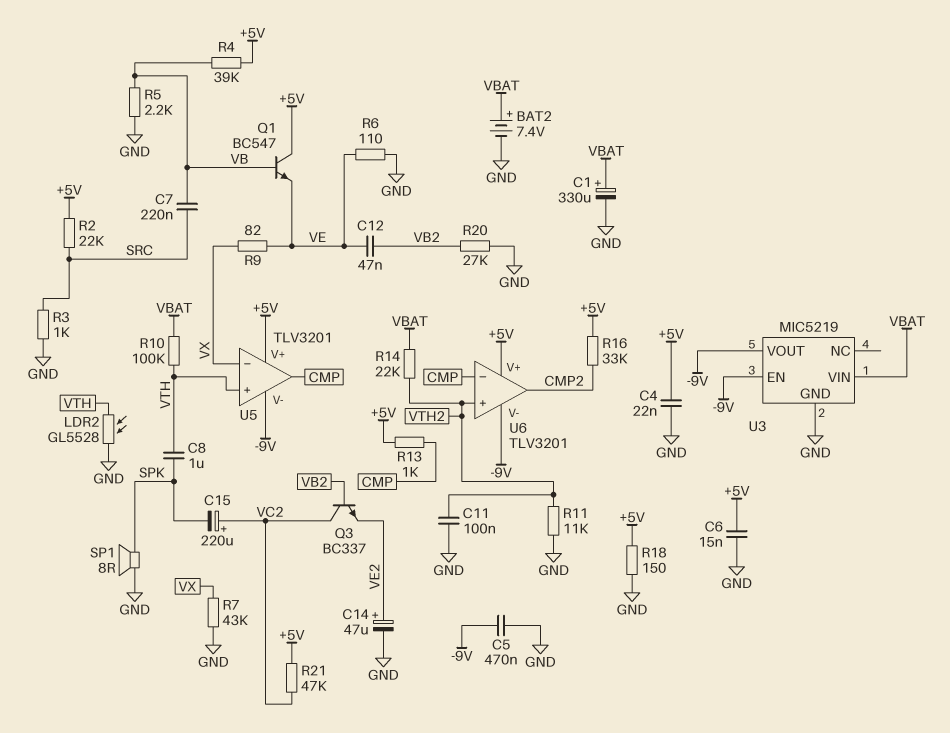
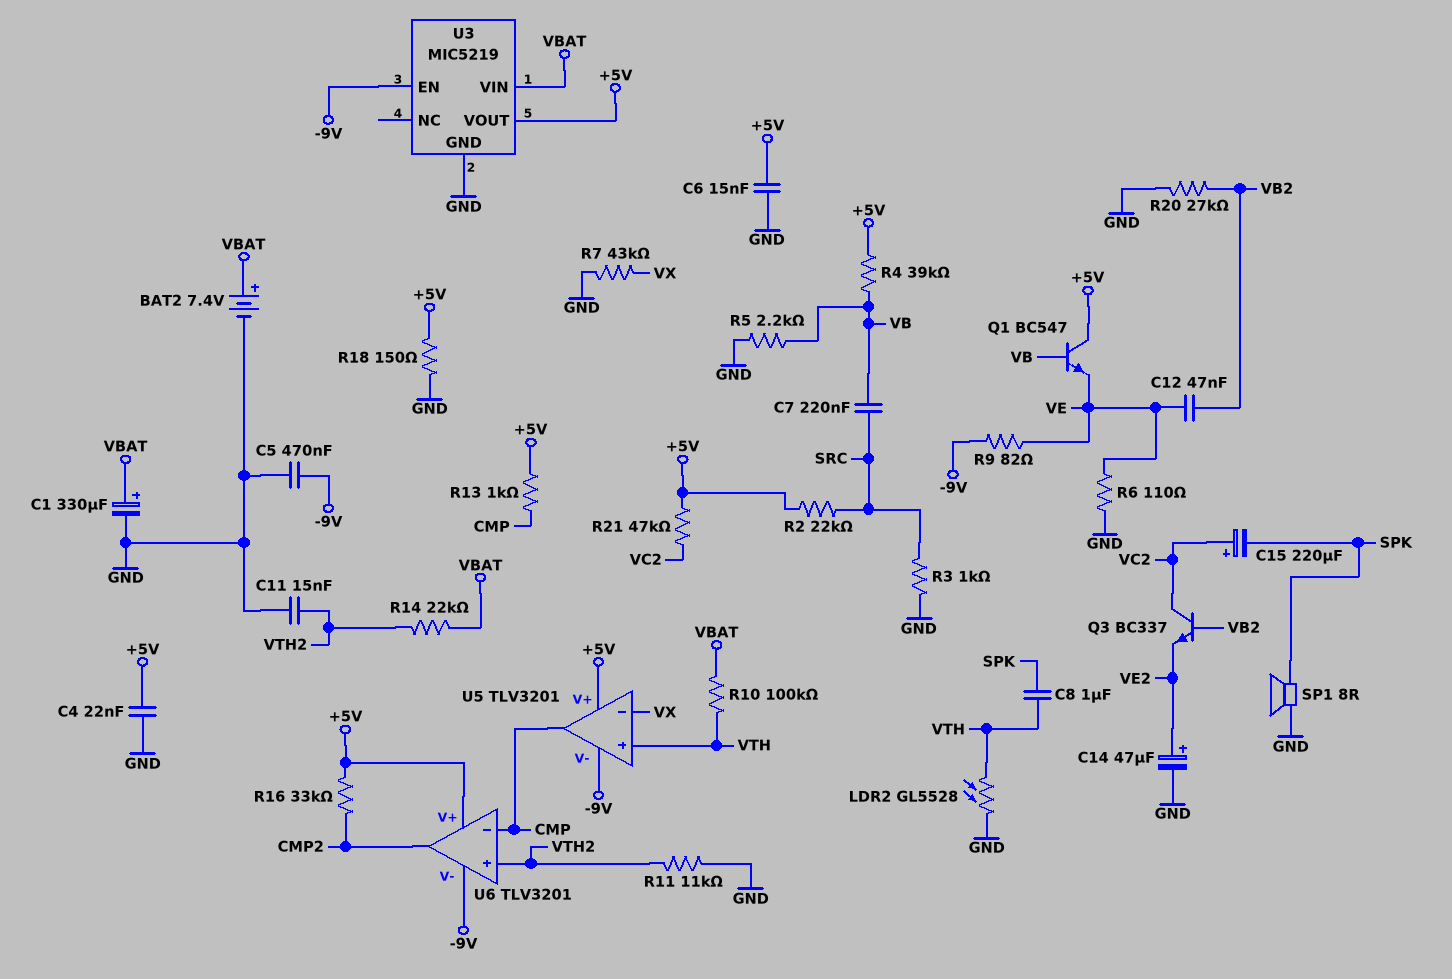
C11: 100nF (GND, VTH2) -> 15nF (GND, VTH2)
R9: 82 (VE, VX) -> 82 (-9V, VE)
U3 pin VOUT: -9V -> +5V

